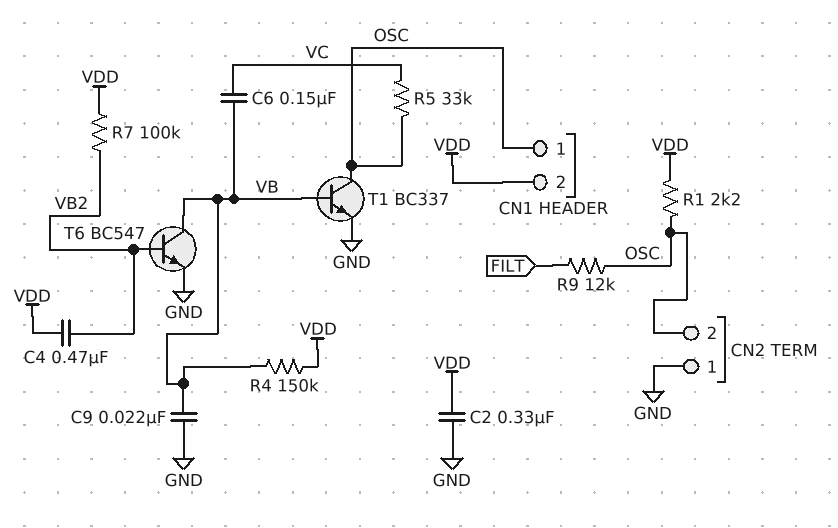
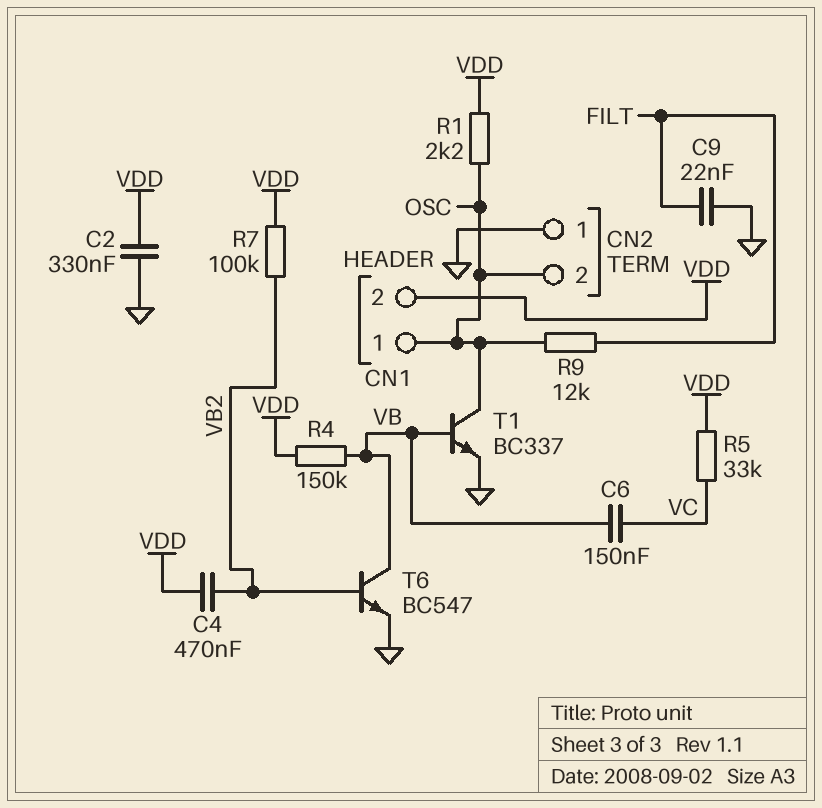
C9: 22nF (GND, VB) -> 22nF (FILT, GND)
R5: 33k (OSC, VC) -> 33k (VC, VDD)

